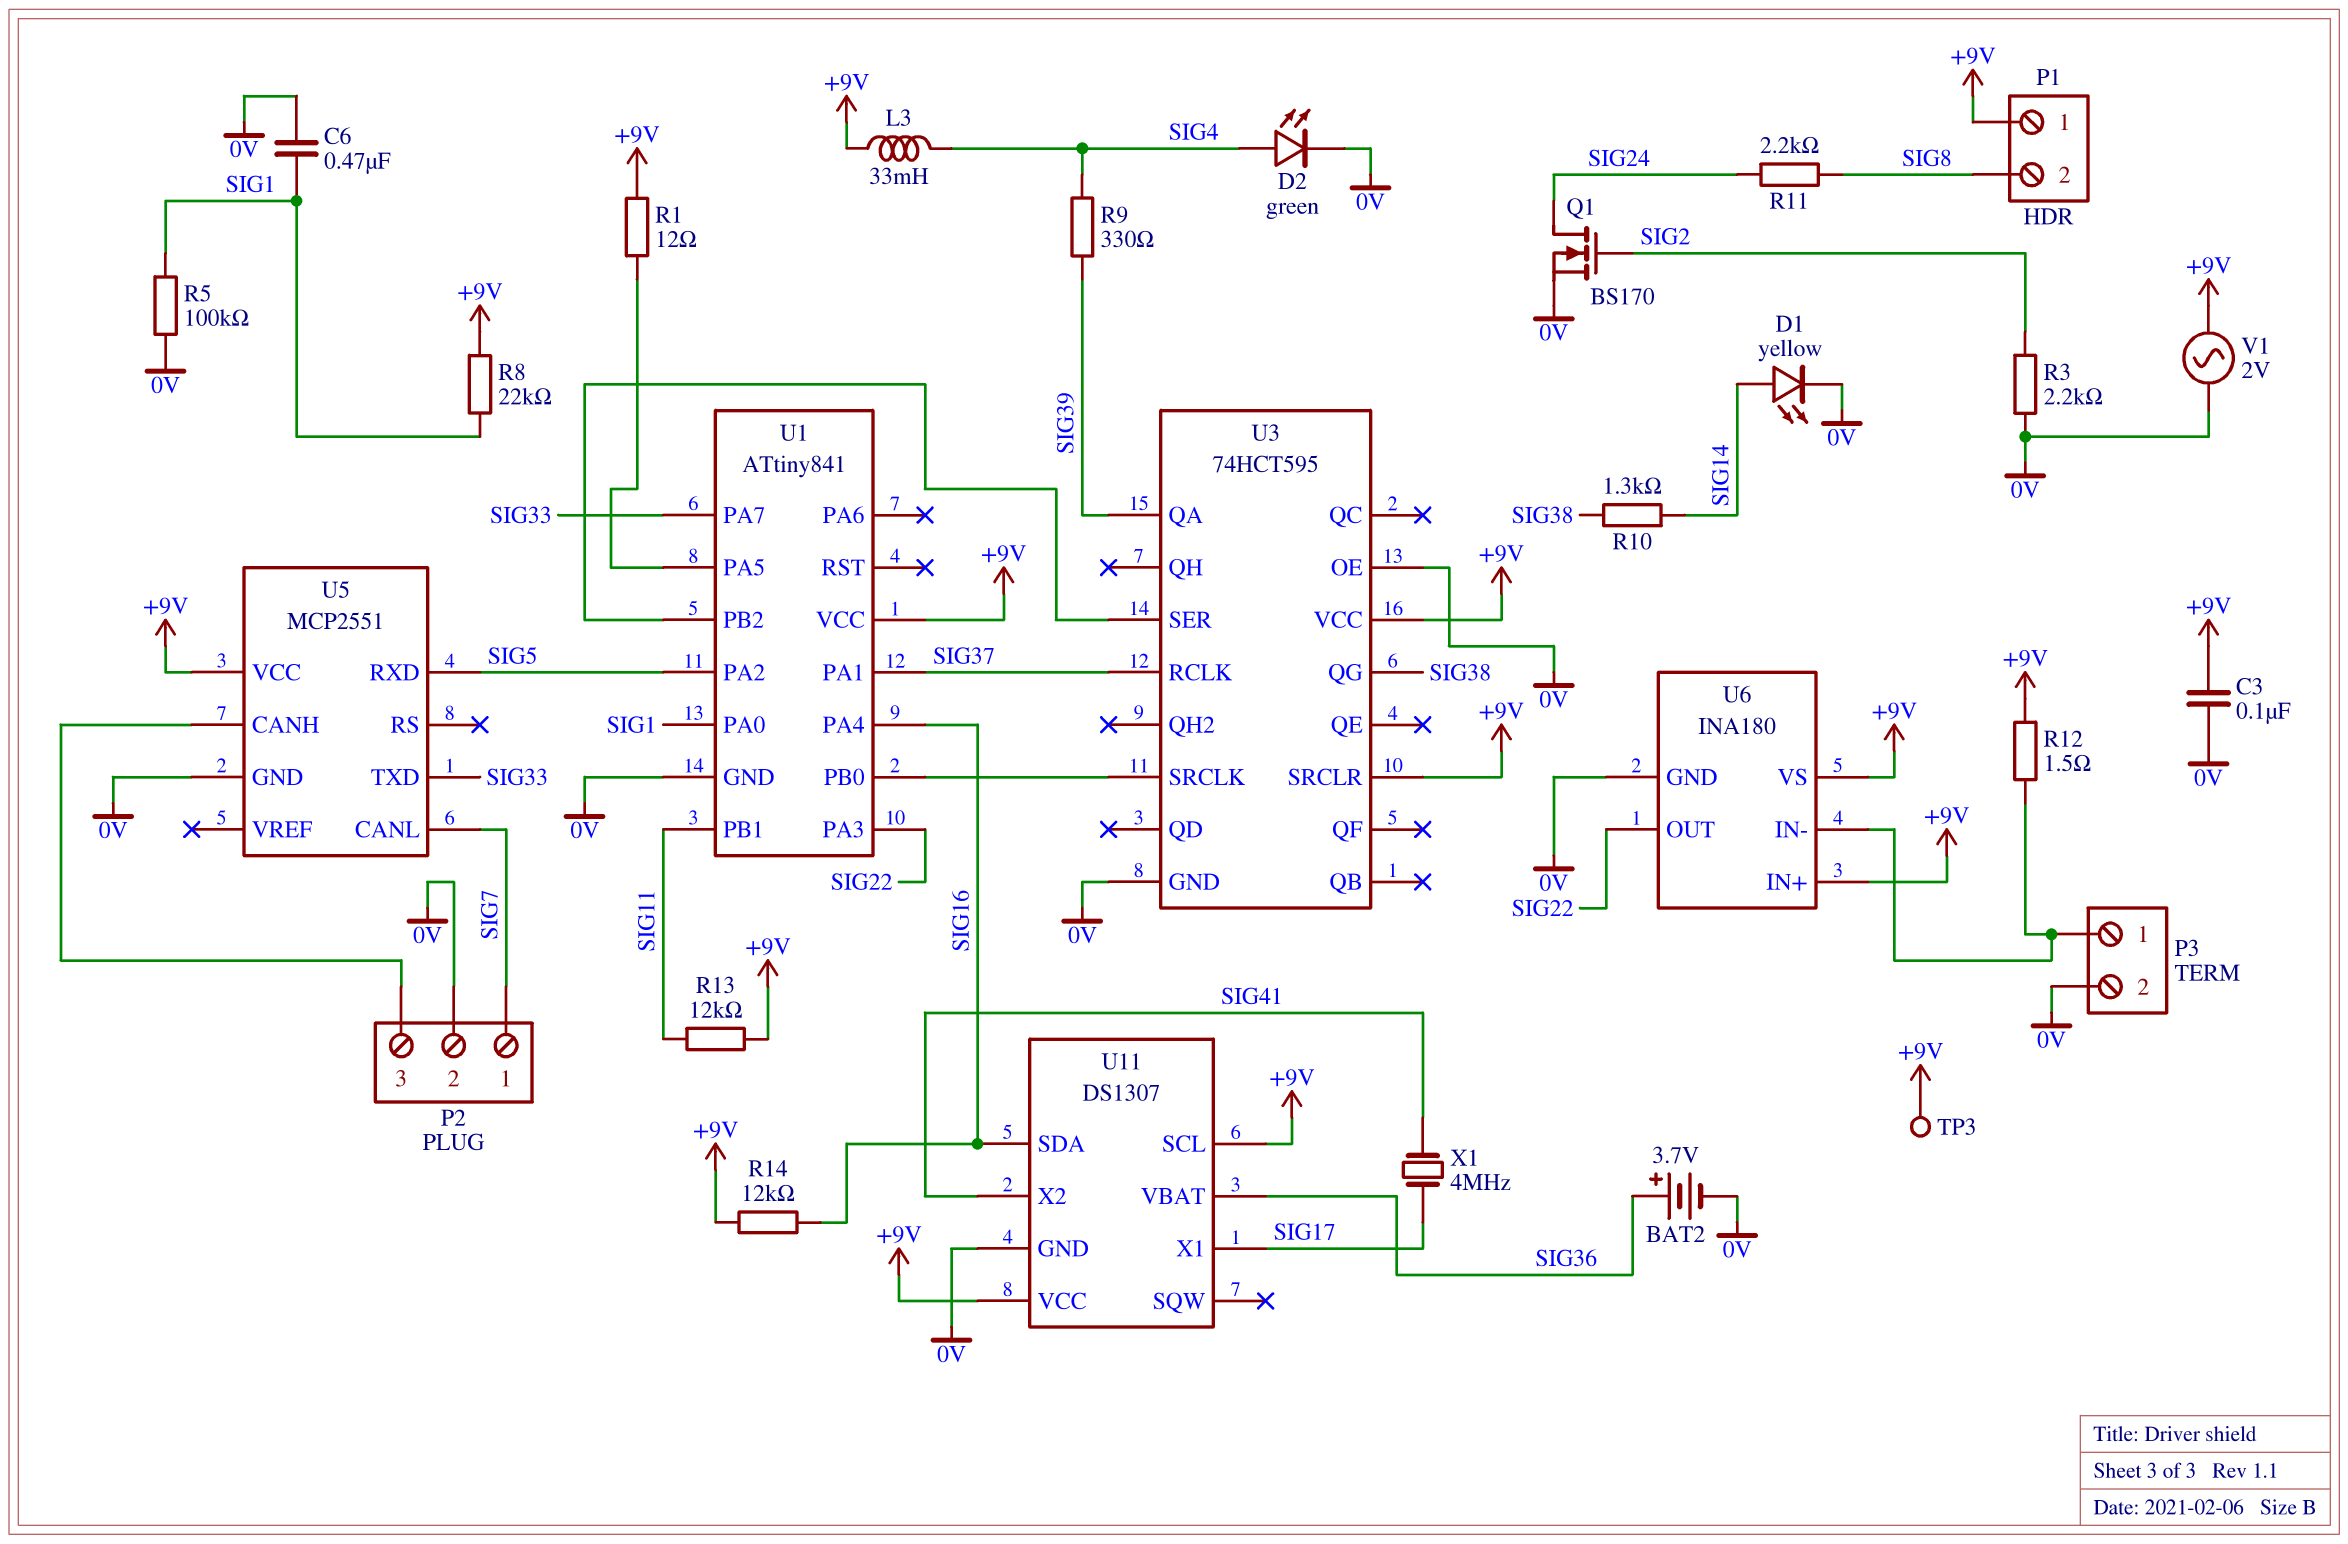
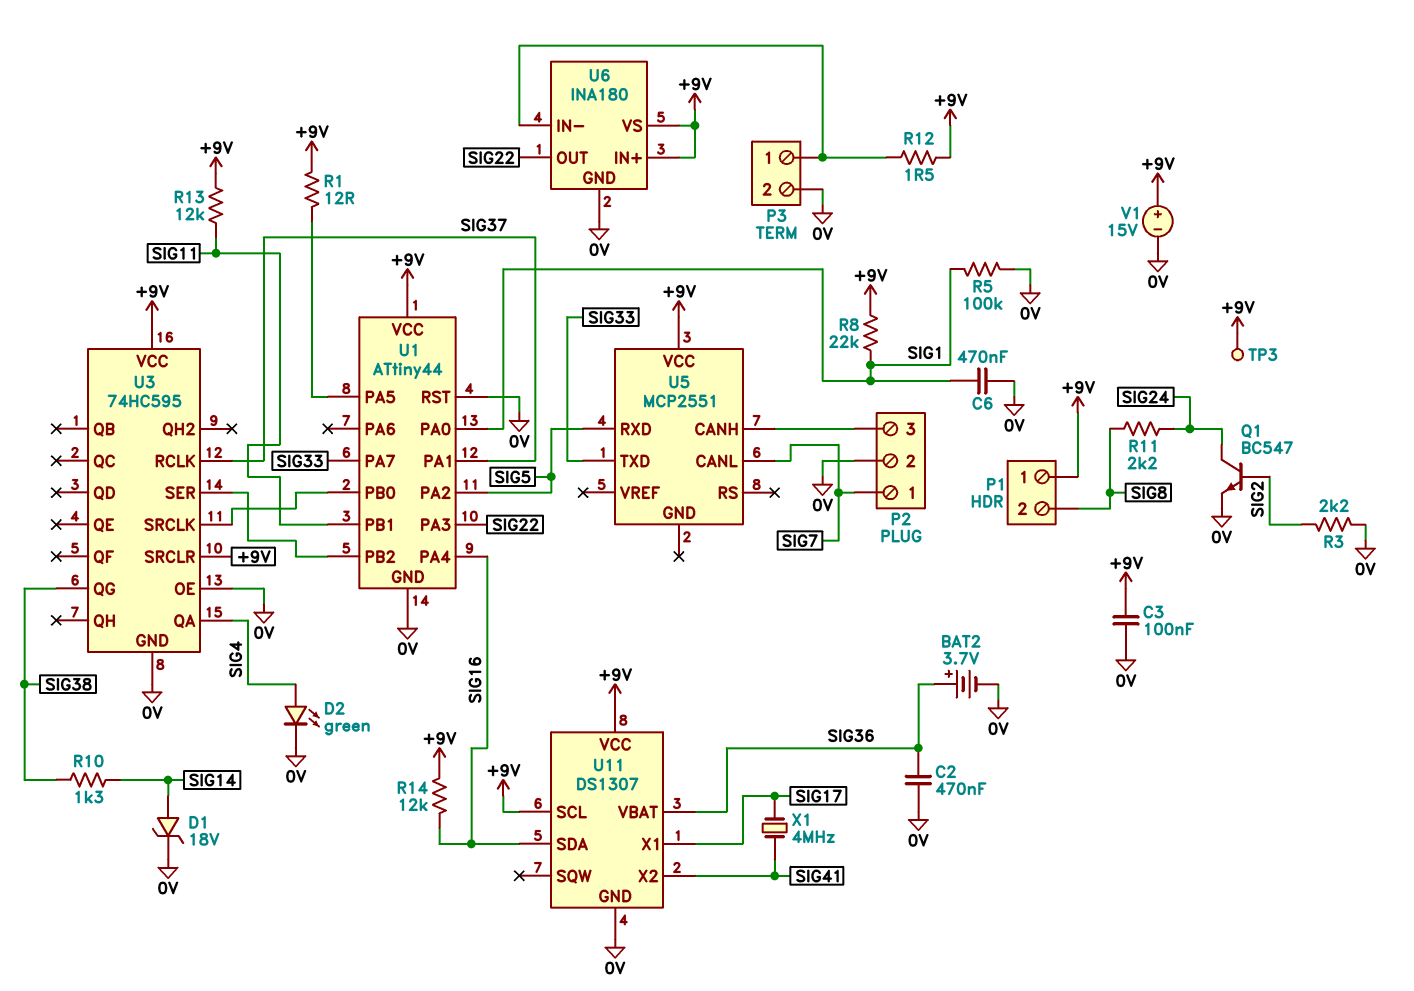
C2: none -> 470nF (0V, SIG36)
D1: LED yellow (A SIG14, K 0V) -> zener 18V (A SIG14, K 0V)
L3: 33mH (+9V, SIG4) -> none
Q1: NMOS BS170 (G SIG2, D SIG24, S 0V) -> NPN BC547 (B SIG2, C SIG24, E 0V)
R9: 330 (SIG4, SIG39) -> none
U1: ATtiny841 -> ATtiny44
U1 pin RST: none -> 0V
U3: 74HCT595 -> 74HC595
U3 pin QA: SIG39 -> SIG4
U5 pin GND: 0V -> none
V1: AC 2V (+9V, 0V) -> 15V (plus +9V, minus 0V)

